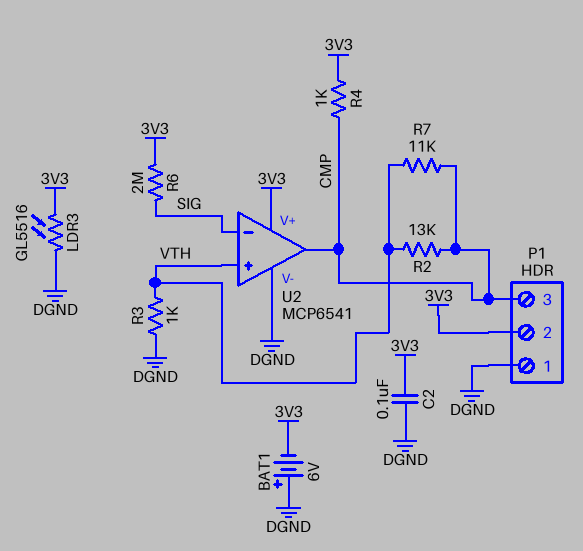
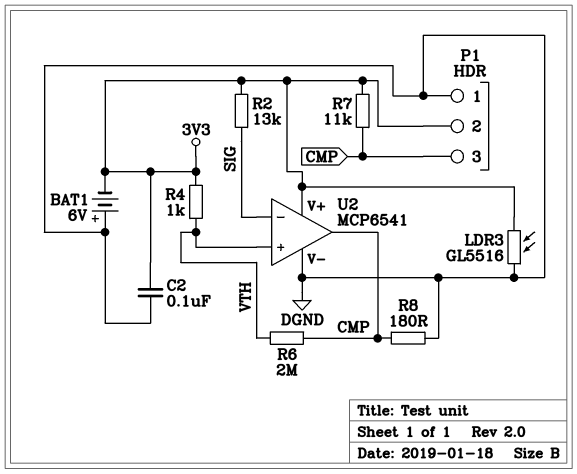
R2: 13k (CMP, VTH) -> 13k (3V3, SIG)
R3: 1k (DGND, VTH) -> none
R4: 1k (3V3, CMP) -> 1k (3V3, VTH)
R6: 2M (3V3, SIG) -> 2M (CMP, VTH)
R7: 11k (CMP, VTH) -> 11k (3V3, CMP)
R8: none -> 180 (CMP, DGND)

